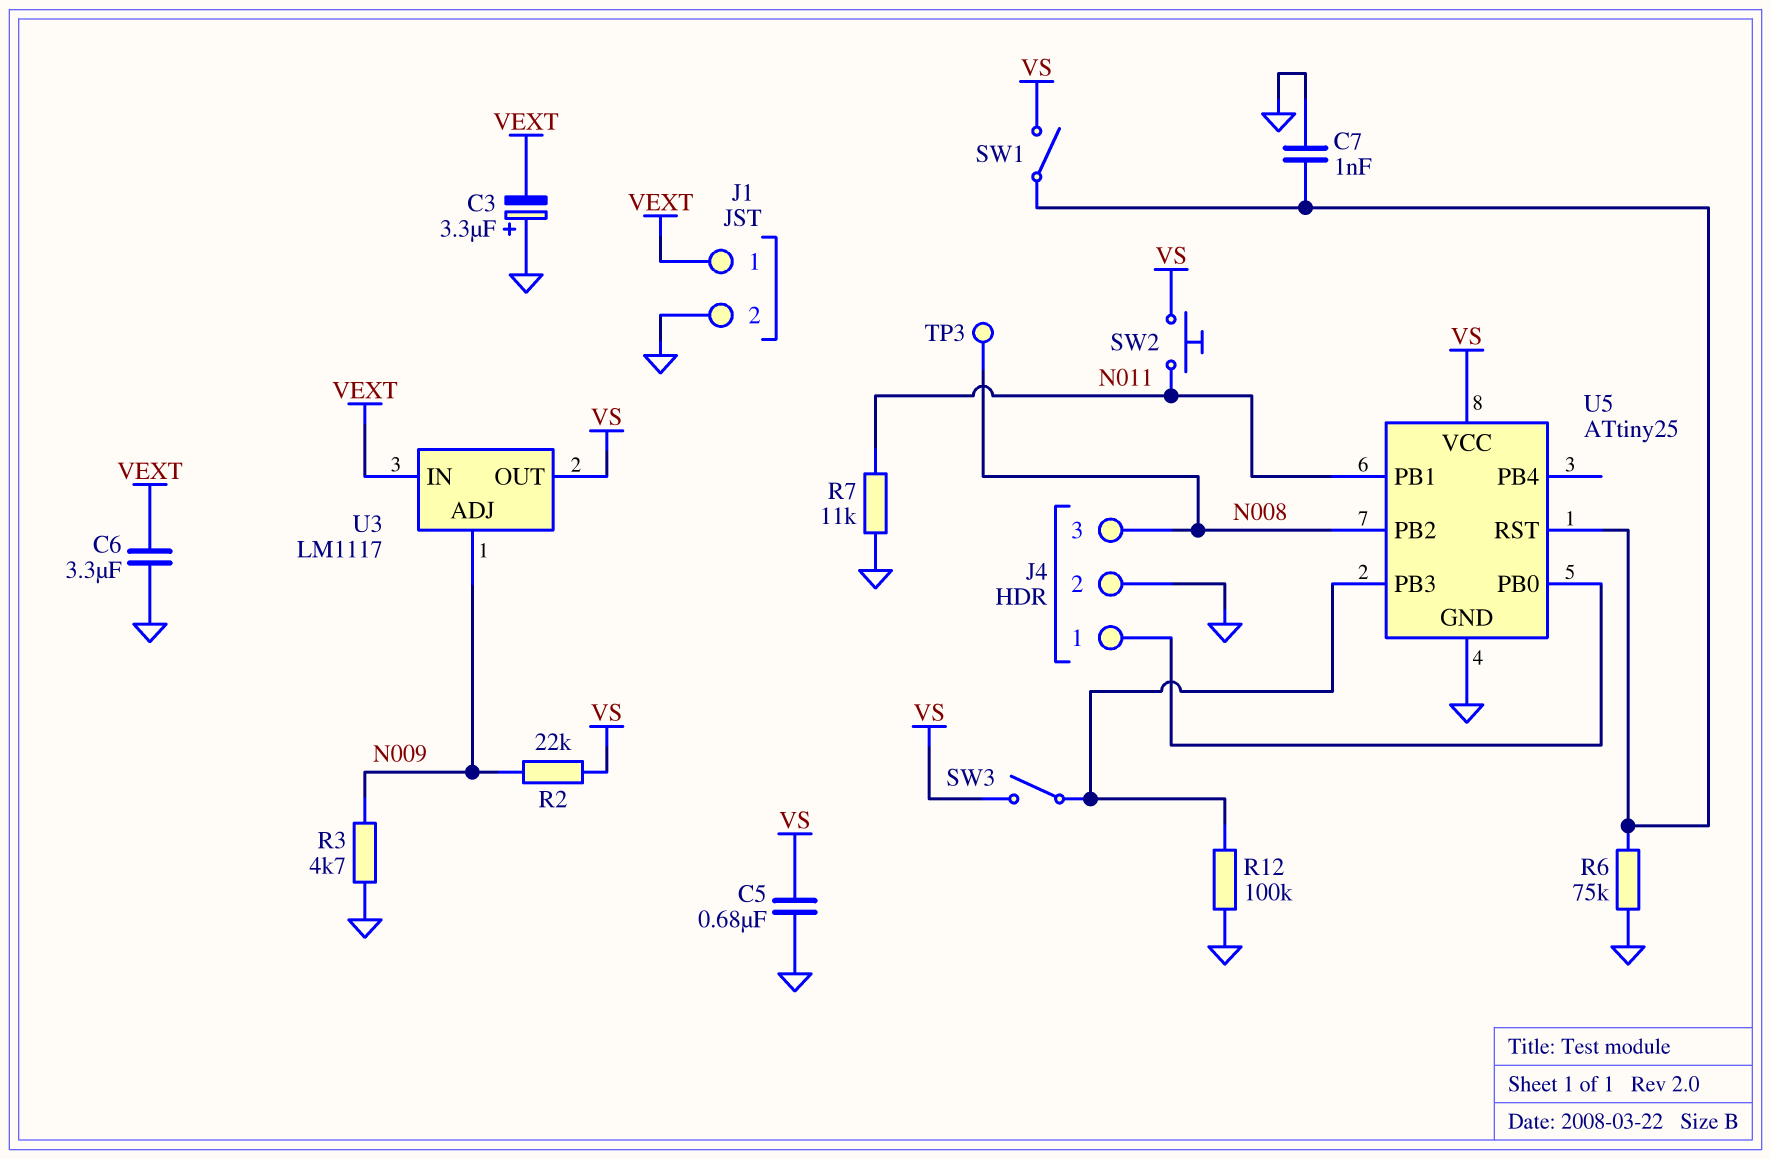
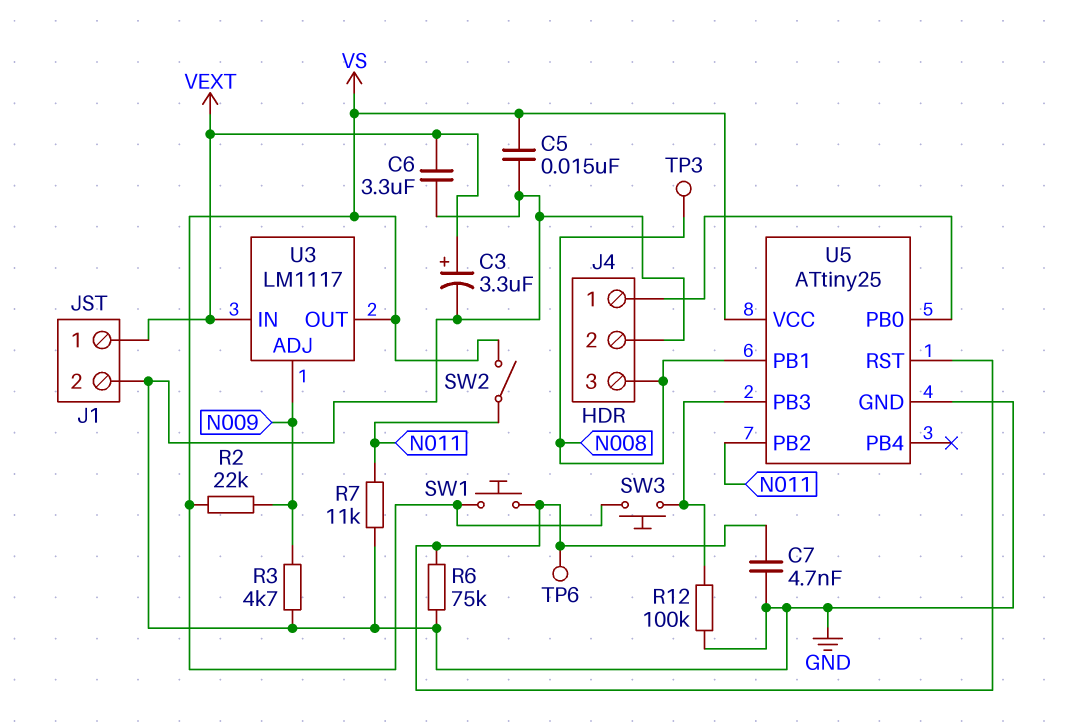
C3: 3.3uF (plus GND, minus VEXT) -> 3.3uF (plus VEXT, minus GND)
C5: 680nF (GND, VS) -> 15nF (GND, VS)
C7: 1nF (GND, U5/RST) -> 4.7nF (GND, U5/RST)
SW1: switch (U5/RST, VS) -> button (U5/RST, VS)
SW2: button (N011, VS) -> switch (N011, VS)
SW3: switch (U5/PB3, VS) -> button (U5/PB3, VS)
TP6: none -> test point (U5/RST)
U5 pin PB1: N011 -> N008
U5 pin PB2: N008 -> N011

